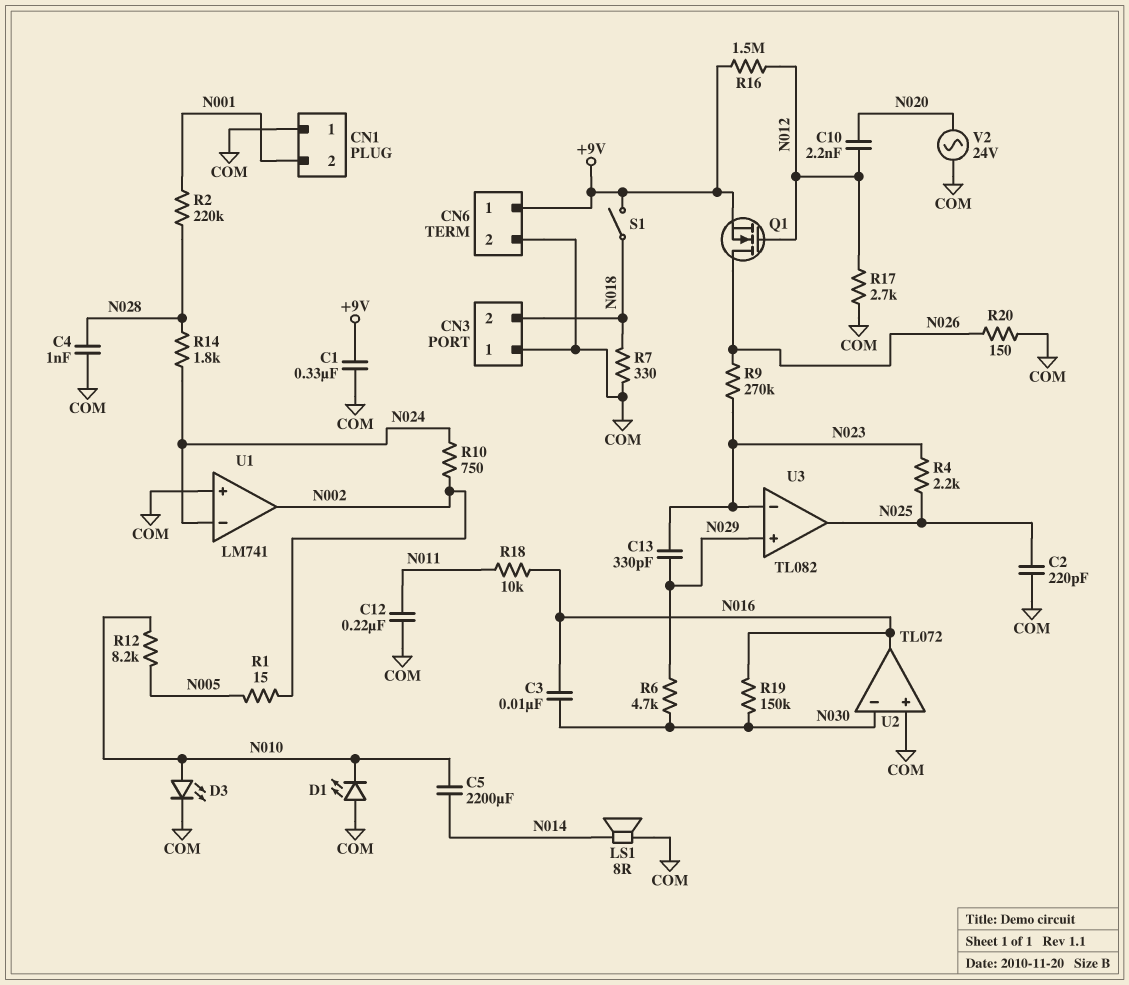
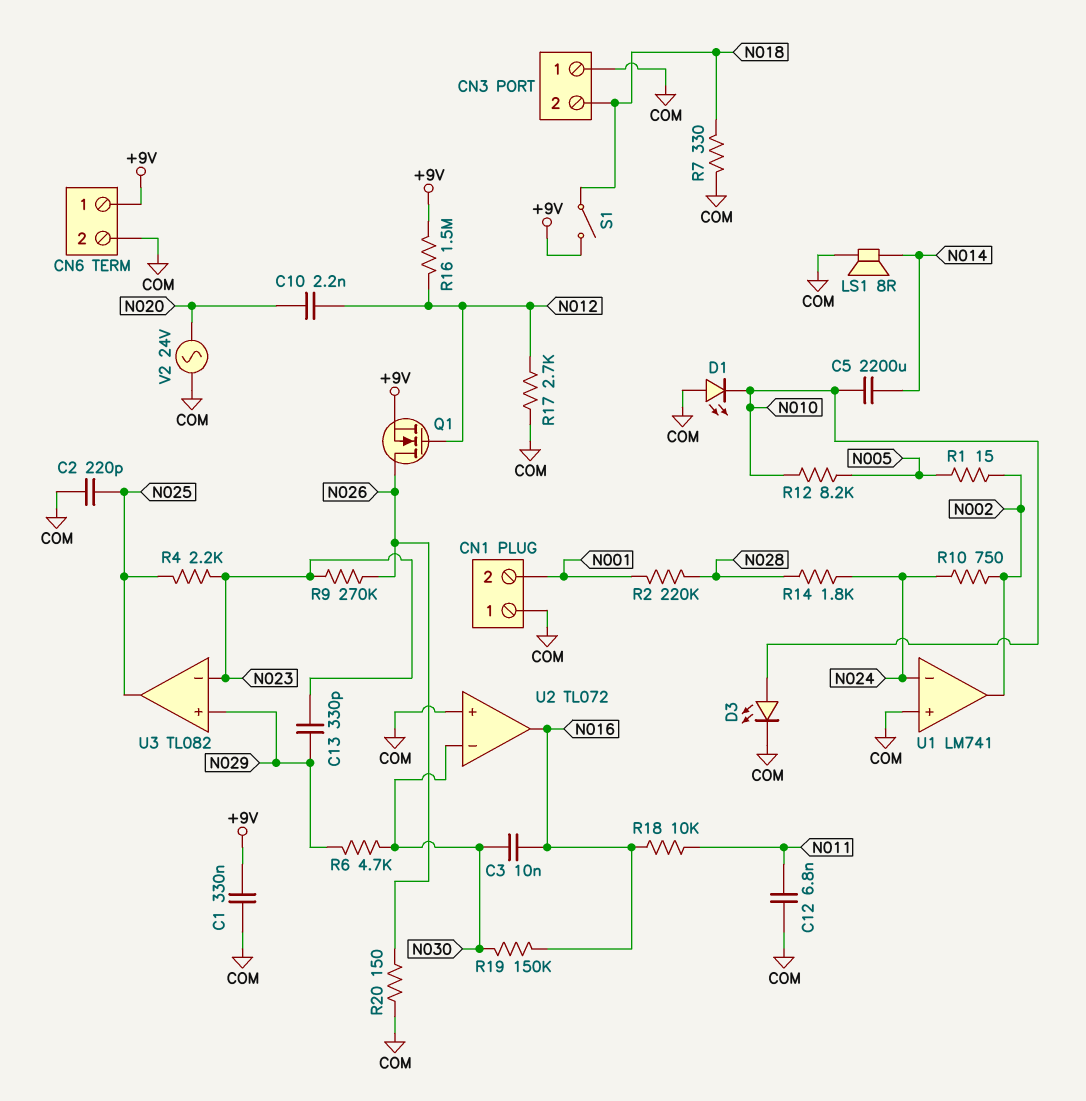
C4: 1nF (COM, N028) -> none
C12: 220nF (COM, N011) -> 6.8nF (COM, N011)

